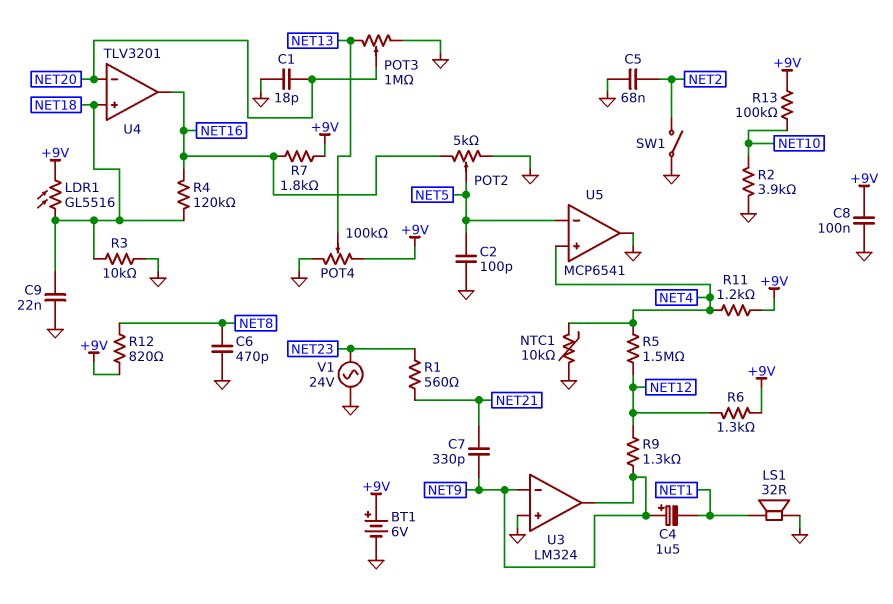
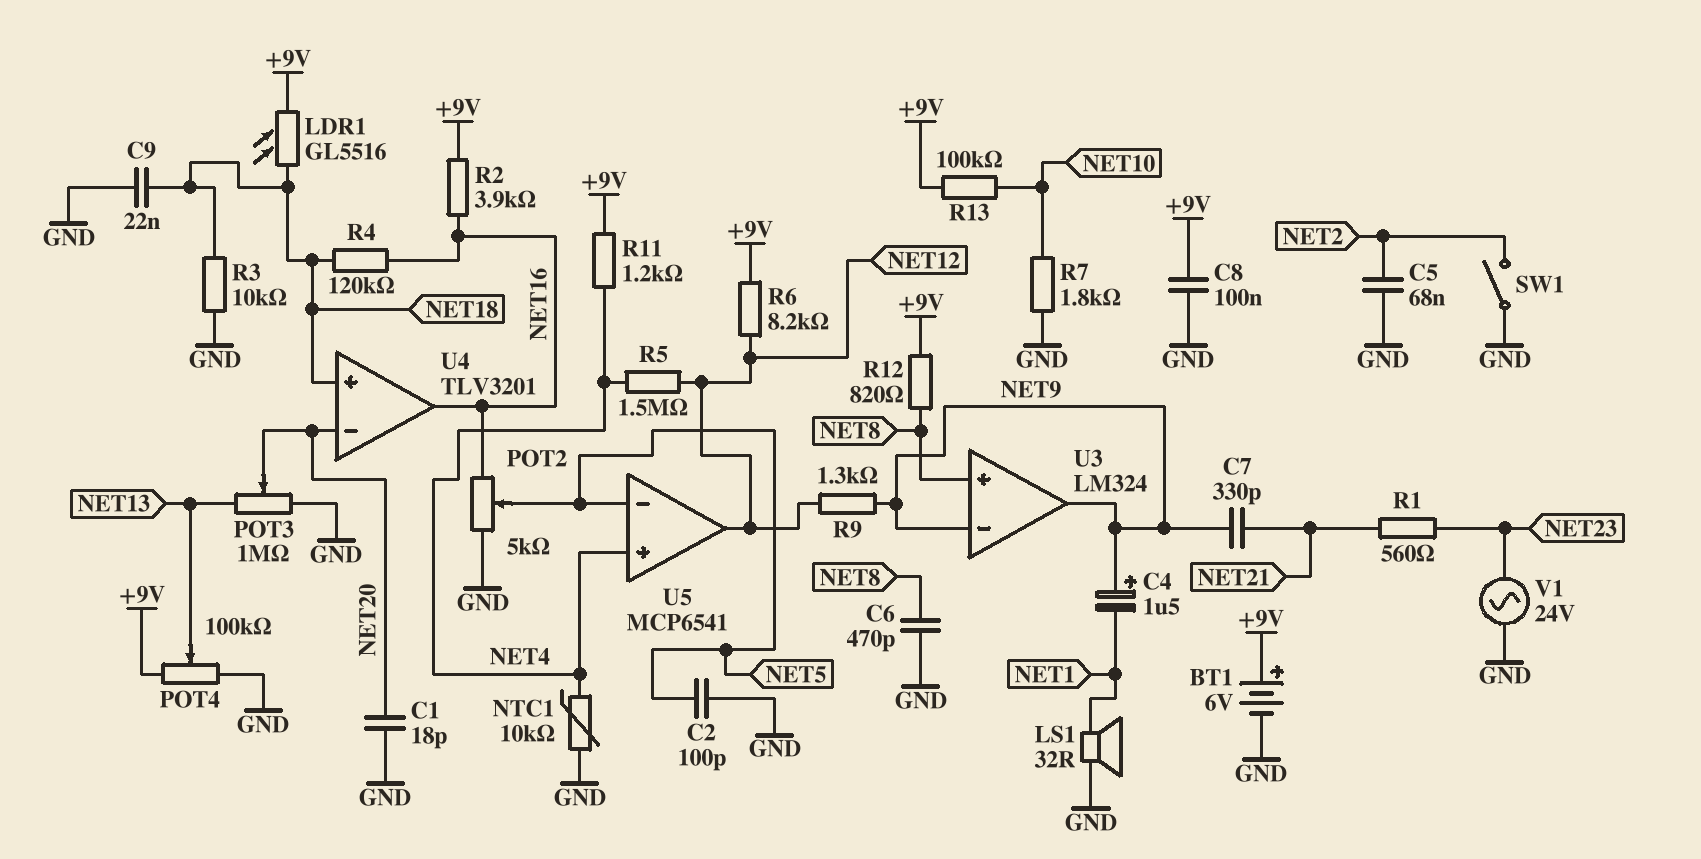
R2: 3.9k (GND, NET10) -> 3.9k (+9V, NET16)
R6: 1.3k (+9V, NET12) -> 8.2k (+9V, NET12)
R7: 1.8k (+9V, NET16) -> 1.8k (GND, NET10)
U3 pin in+: GND -> NET8
U5 pin out: GND -> NET12

